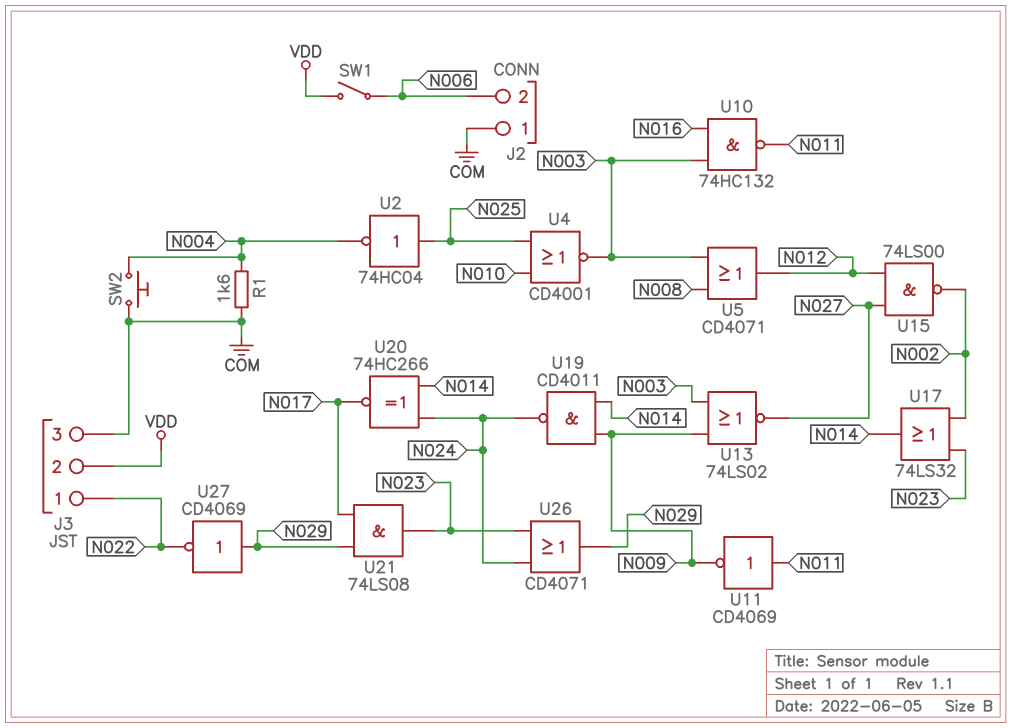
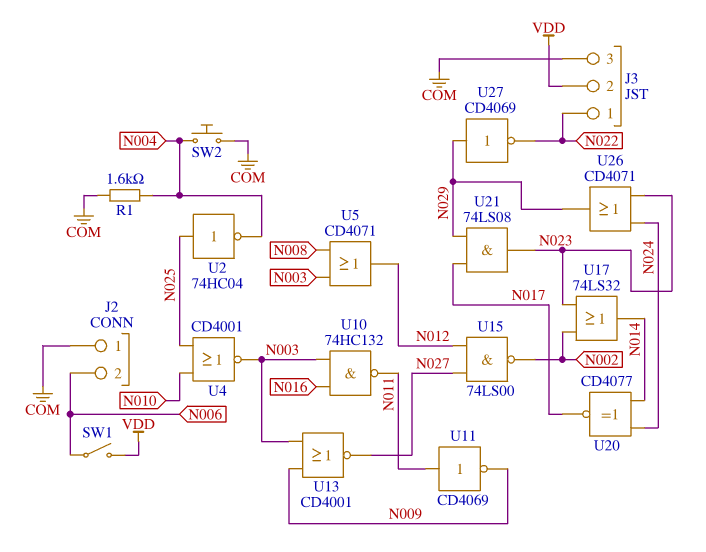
U13: NOR 74LS02 (in N003, in N009, out N027) -> NOR CD4001 (in N003, in N009, out N027)
U19: NAND CD4011 (in N009, in N014, out N024) -> none
U20: XNOR 74HC266 (in N014, in N024, out N017) -> XNOR CD4077 (in N014, in N024, out N017)

